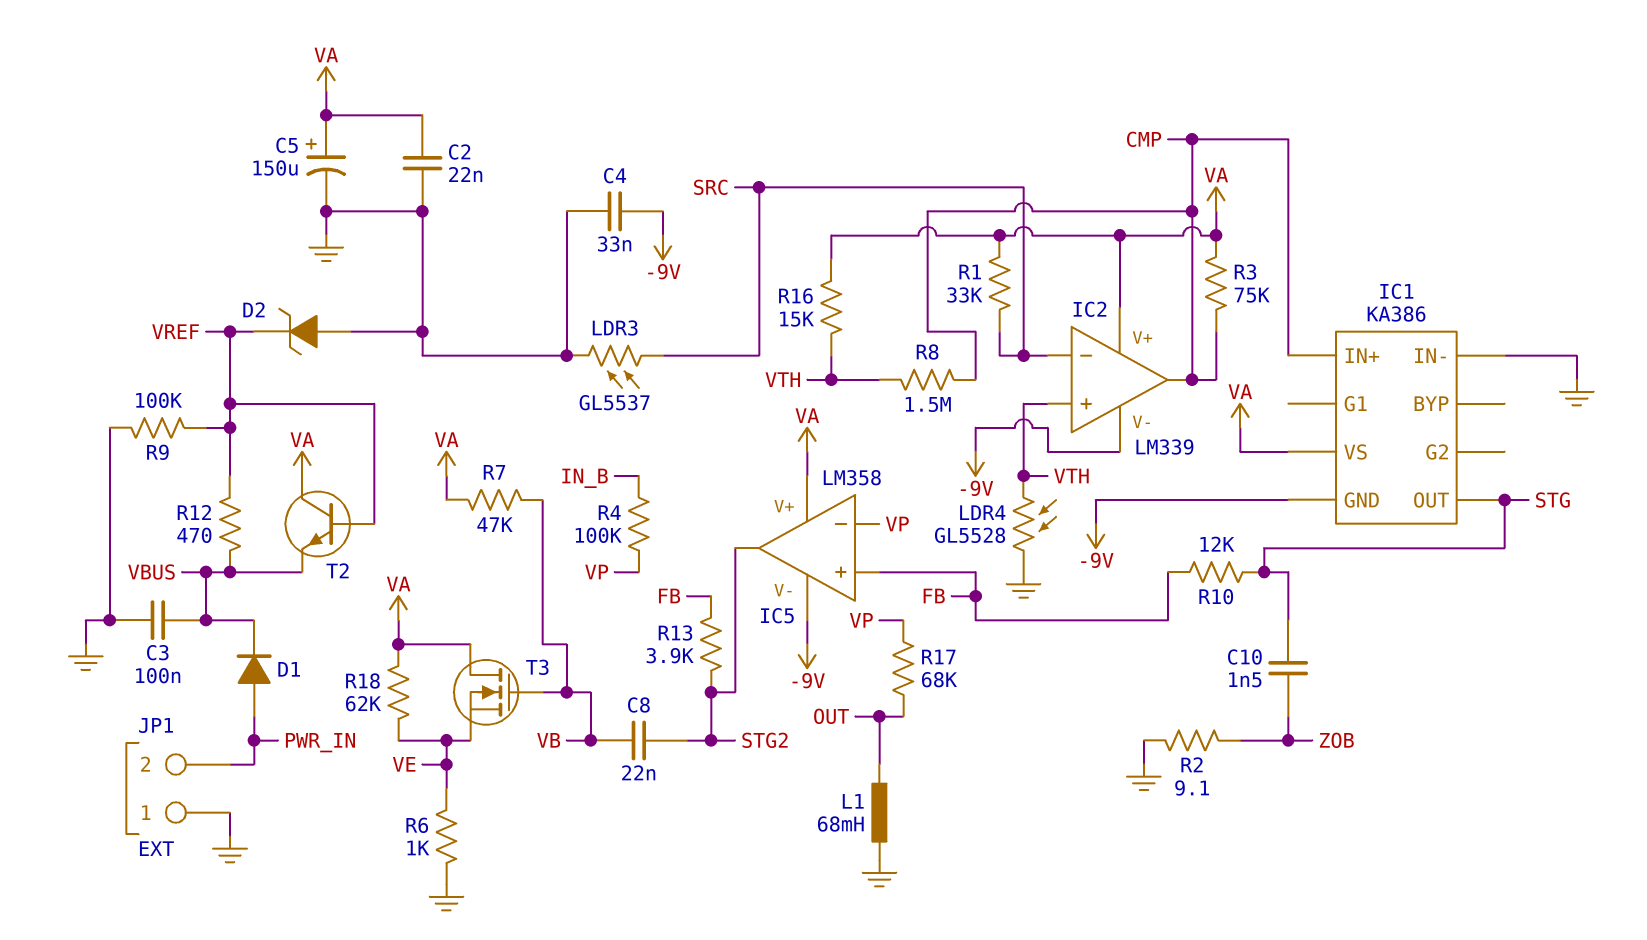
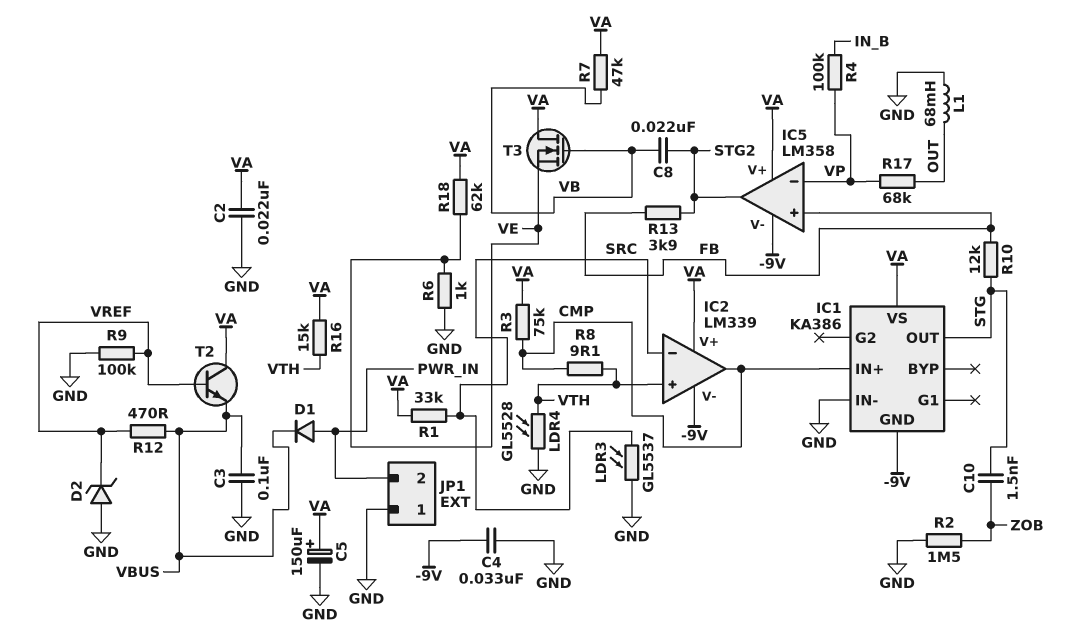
R2: 9.1 (GND, ZOB) -> 1.5M (GND, ZOB)
R8: 1.5M (CMP, VTH) -> 9.1 (CMP, VTH)

